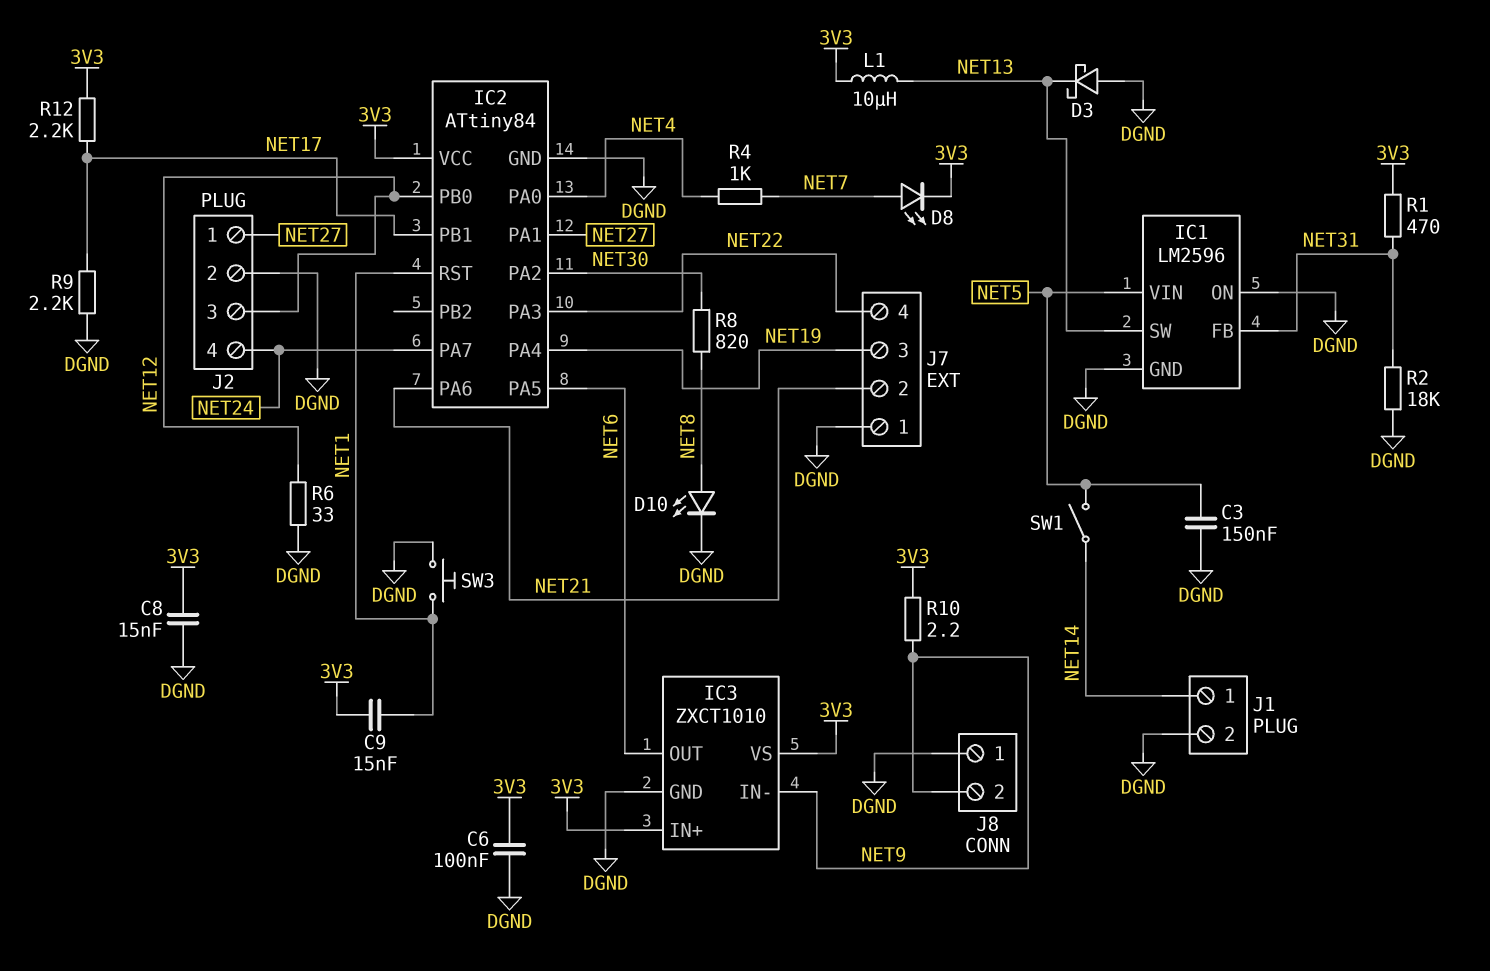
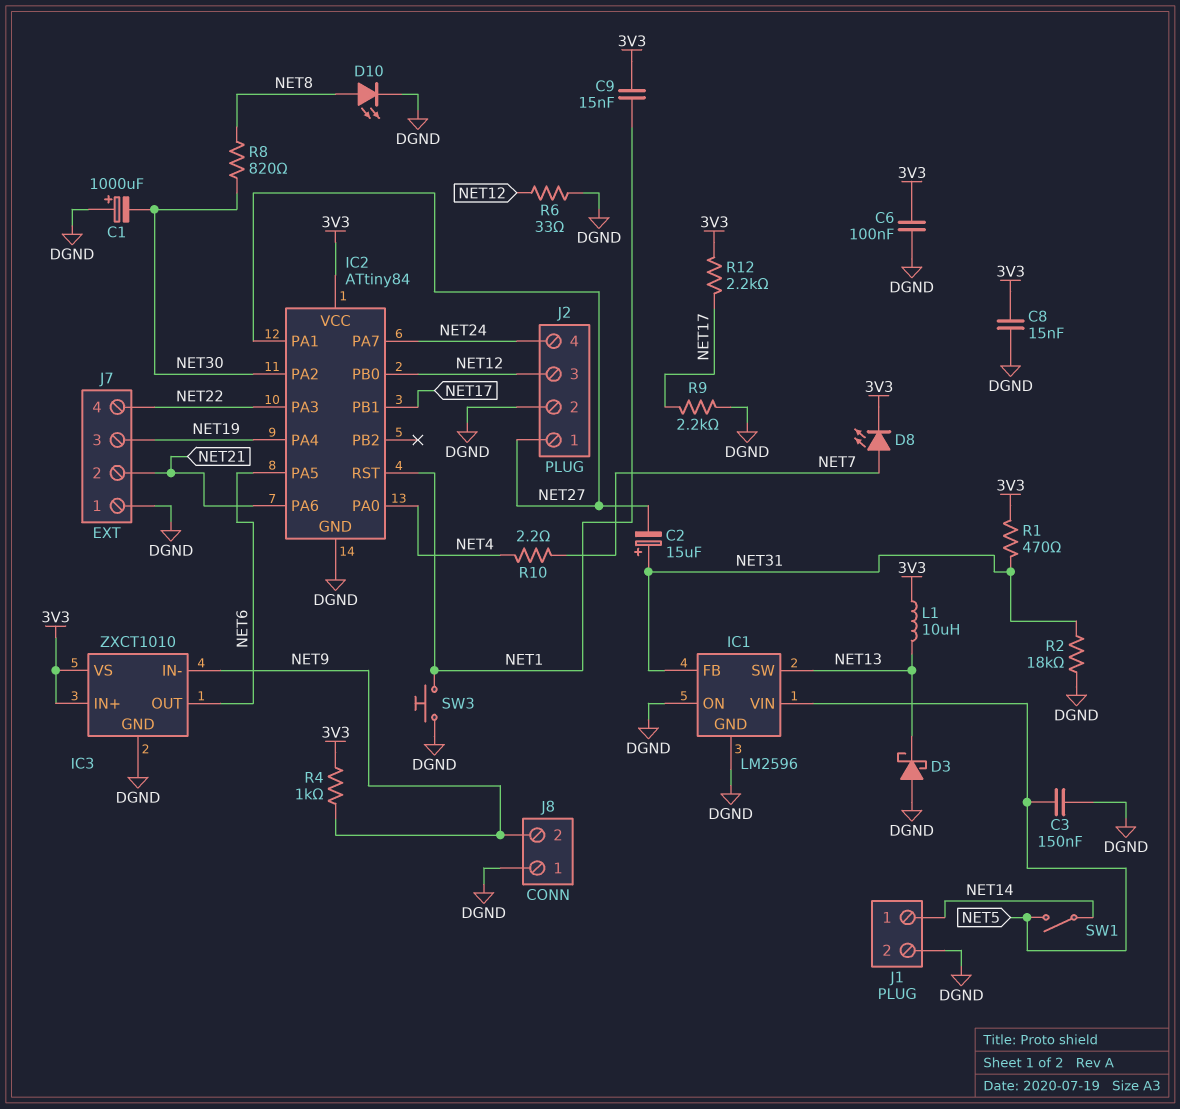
C1: none -> 1000uF (plus DGND, minus NET30)
C2: none -> 15uF (plus NET31, minus NET27)
R4: 1k (NET4, NET7) -> 1k (3V3, NET9)
R10: 2.2 (3V3, NET9) -> 2.2 (NET4, NET7)

